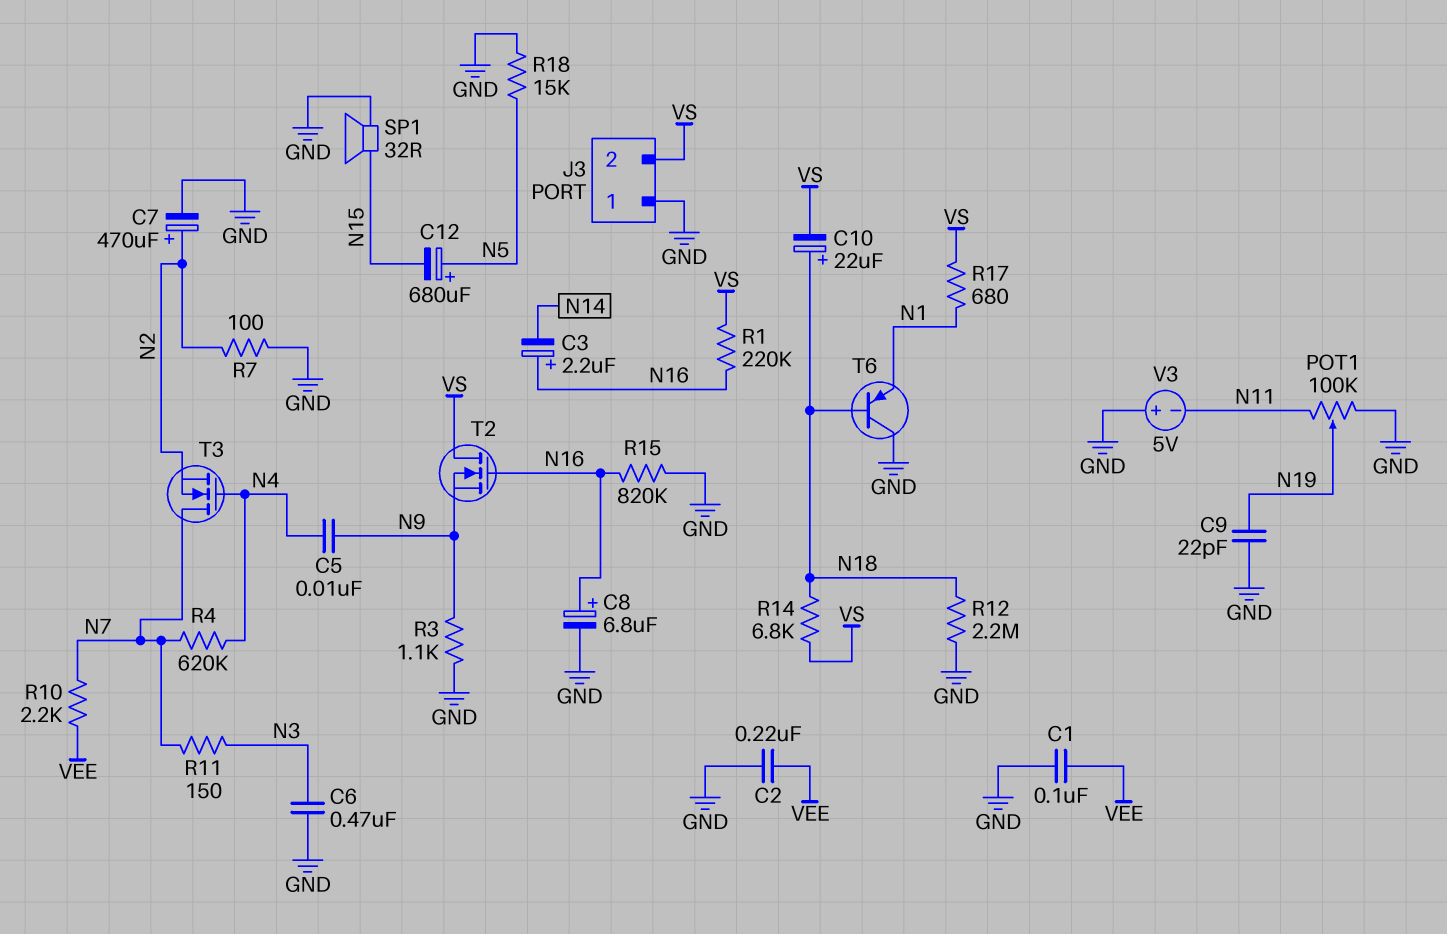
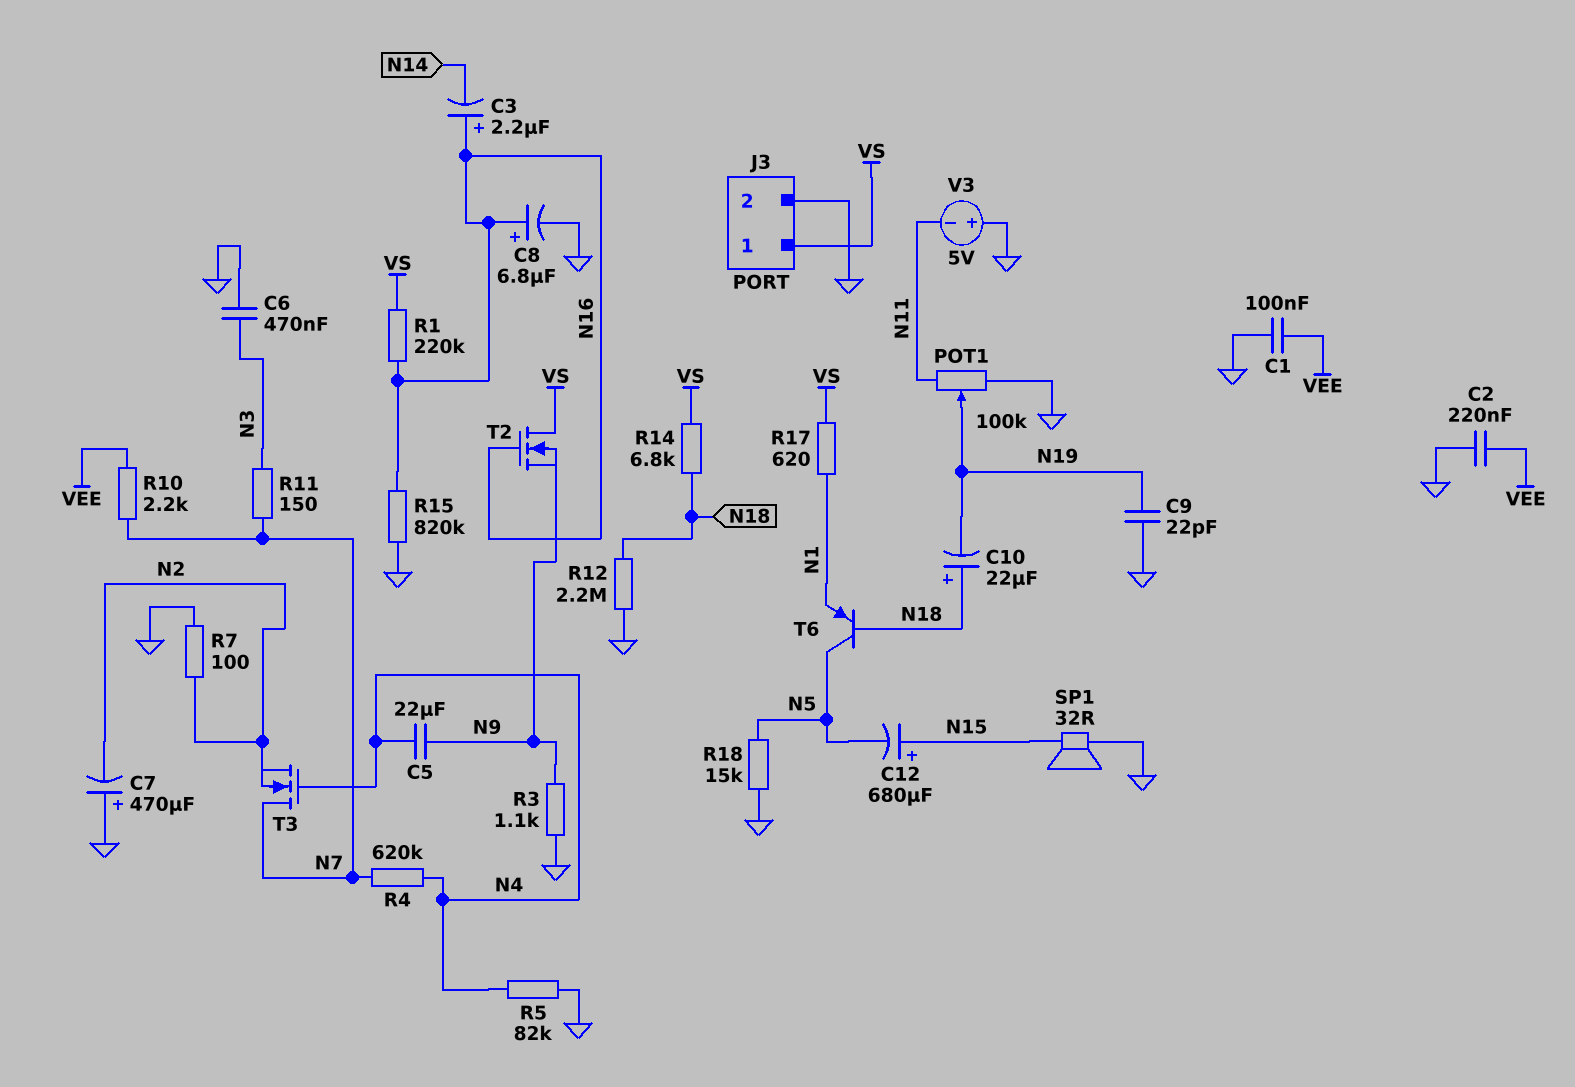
C5: 10nF (N4, N9) -> 22uF (N4, N9)
C7: 470uF (plus N2, minus GND) -> 470uF (plus GND, minus N2)
C10: 22uF (plus N18, minus VS) -> 22uF (plus N18, minus N19)
C12: 680uF (plus N5, minus N15) -> 680uF (plus N15, minus N5)
J3 pin 1: GND -> VS
J3 pin 2: VS -> GND
R5: none -> 82k (GND, N4)
R17: 680 (N1, VS) -> 620 (N1, VS)
T6: PNP (B N18, C GND, E N1) -> PNP (B N18, C N5, E N1)

